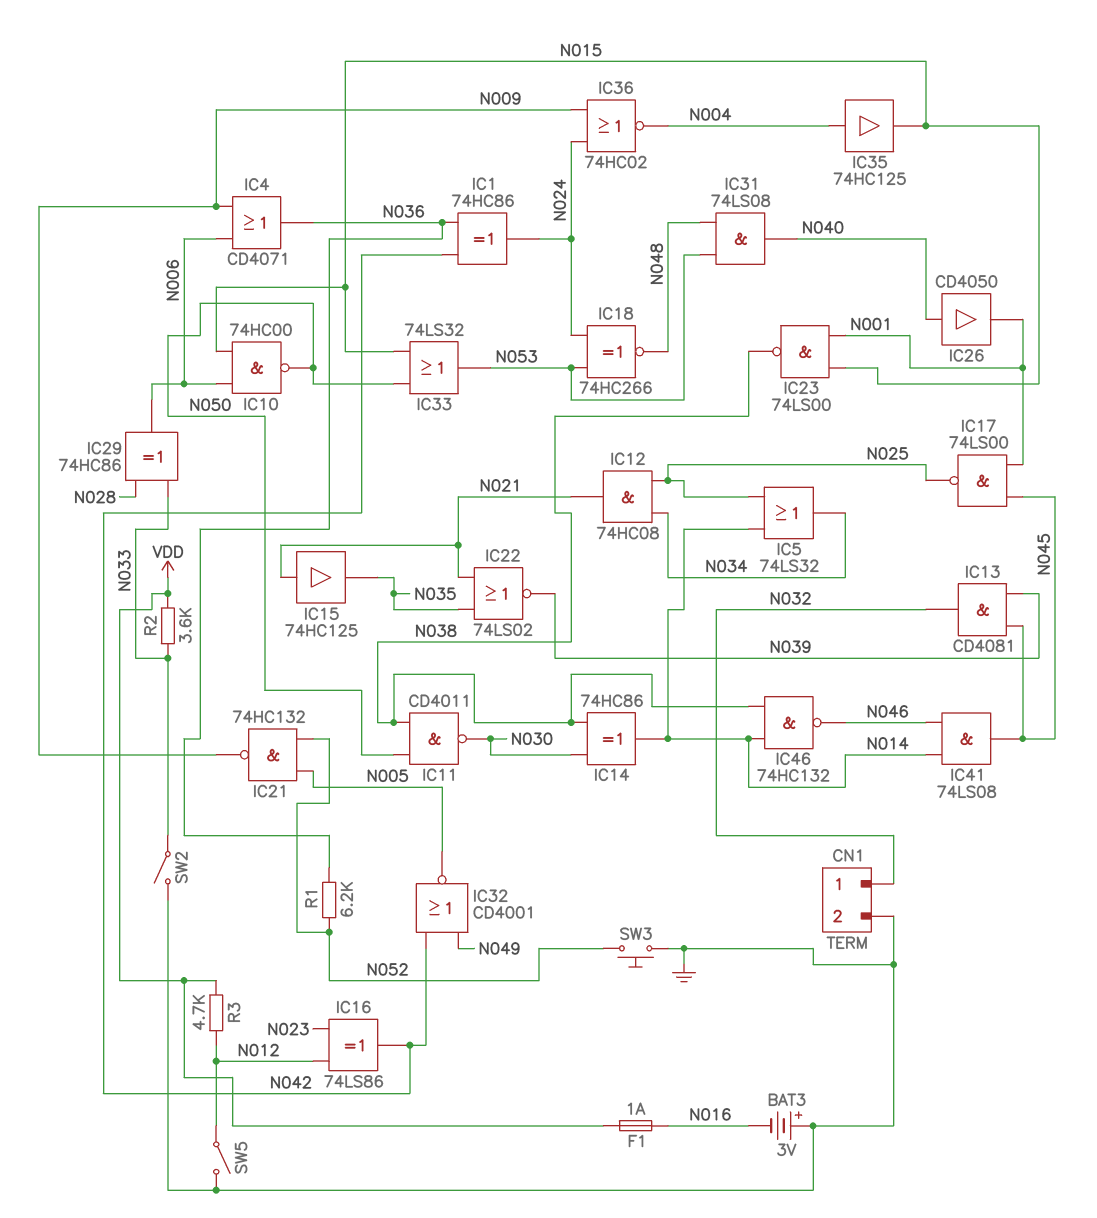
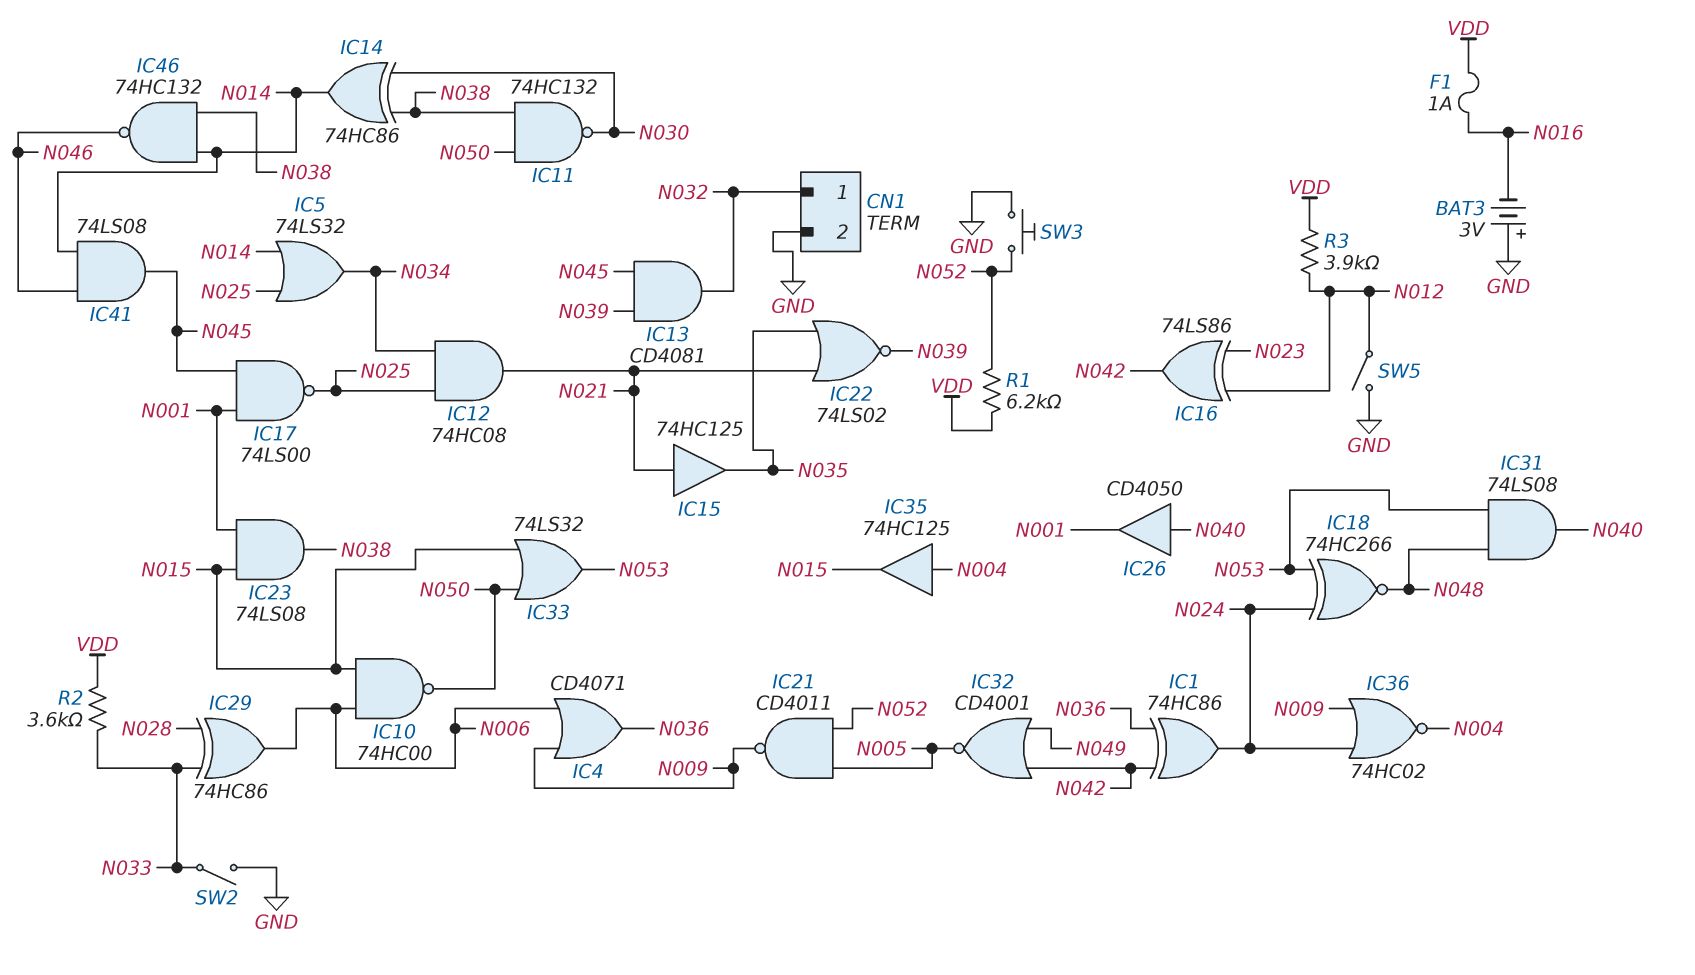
IC11: NAND CD4011 (in N038, in N050, out N030) -> NAND 74HC132 (in N038, in N050, out N030)
IC21: NAND 74HC132 (in N005, in N052, out N009) -> NAND CD4011 (in N005, in N052, out N009)
IC23: NAND 74LS00 (in N001, in N015, out N038) -> AND 74LS08 (in N001, in N015, out N038)
R1: 6.2k (N036, N052) -> 6.2k (N052, VDD)
R3: 4.7k (N012, VDD) -> 3.9k (N012, VDD)

